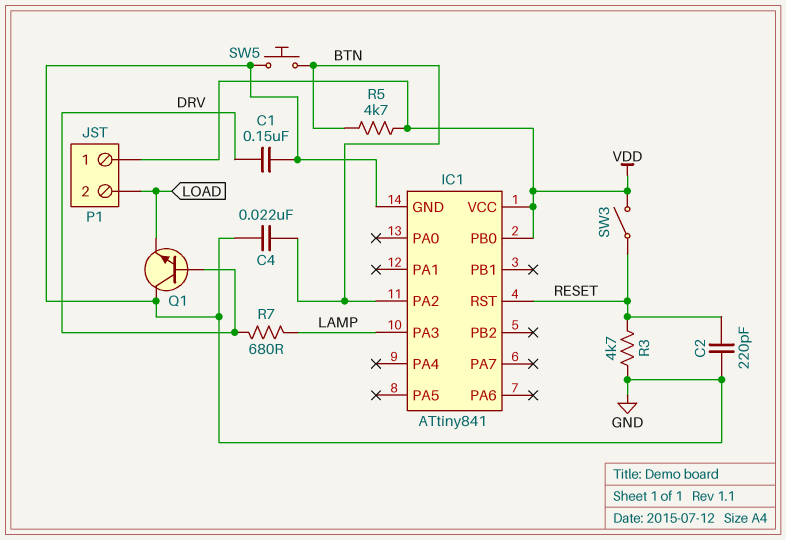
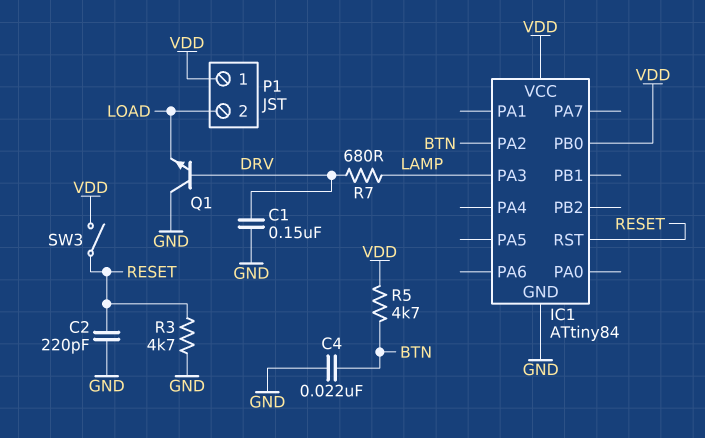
IC1: ATtiny841 -> ATtiny84
SW5: button (BTN, GND) -> none

